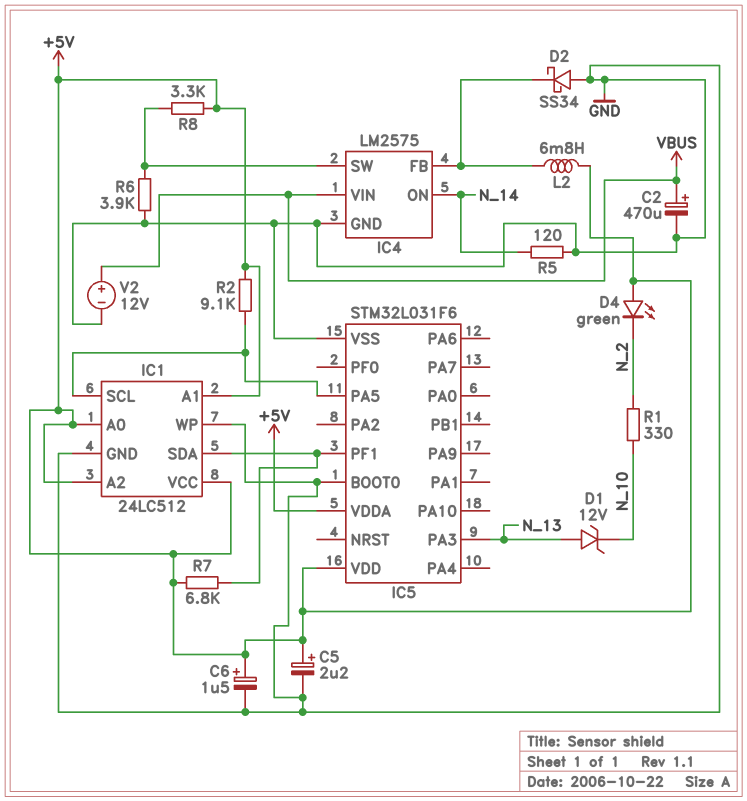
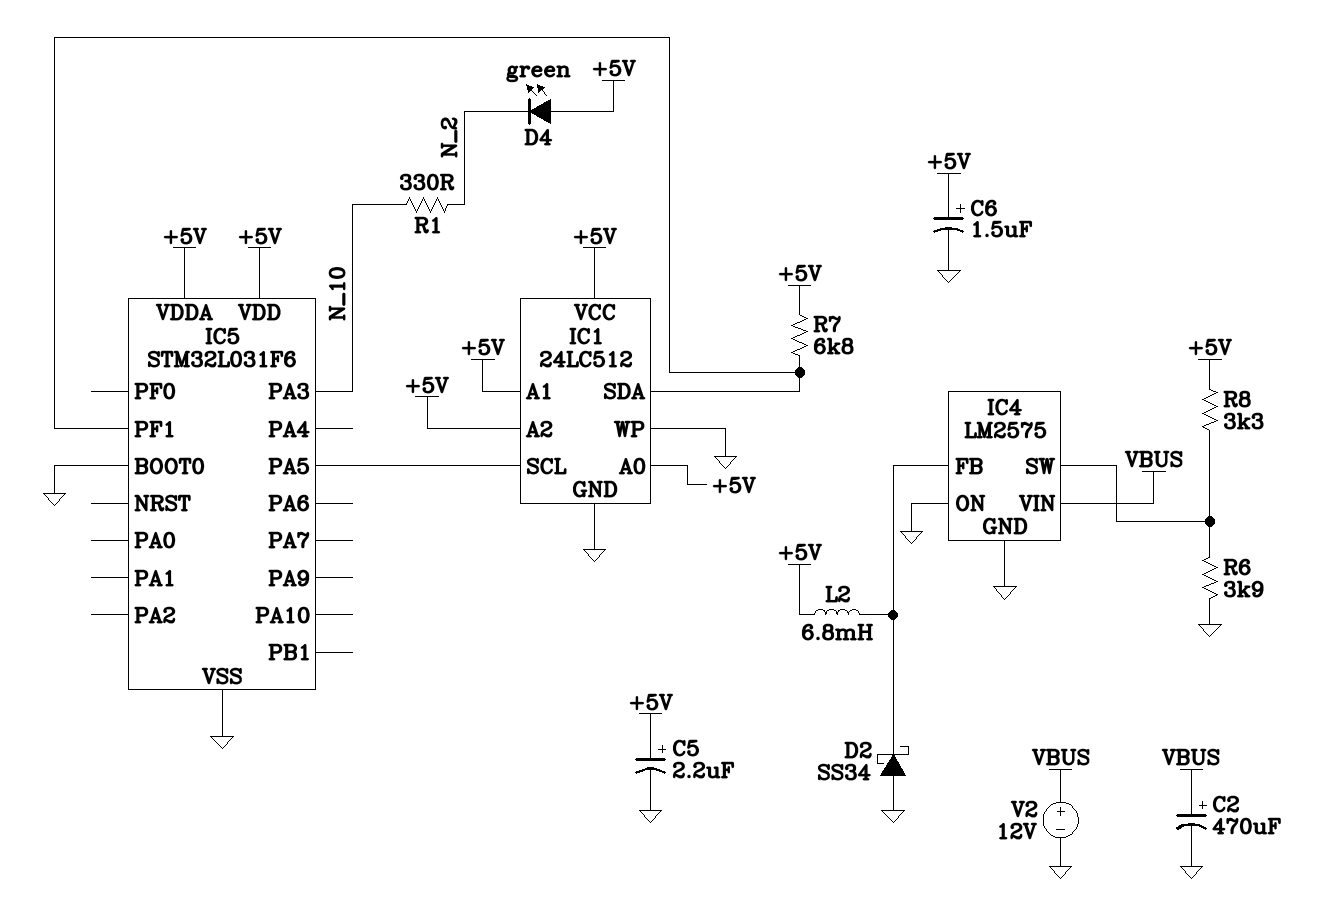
D1: zener 12V (A N_13, K N_10) -> none
IC4 pin ON: N_14 -> GND
IC5 pin PA3: N_13 -> N_10
R2: 9.1k (+5V, IC1/SCL) -> none
R5: 120 (GND, N_14) -> none

